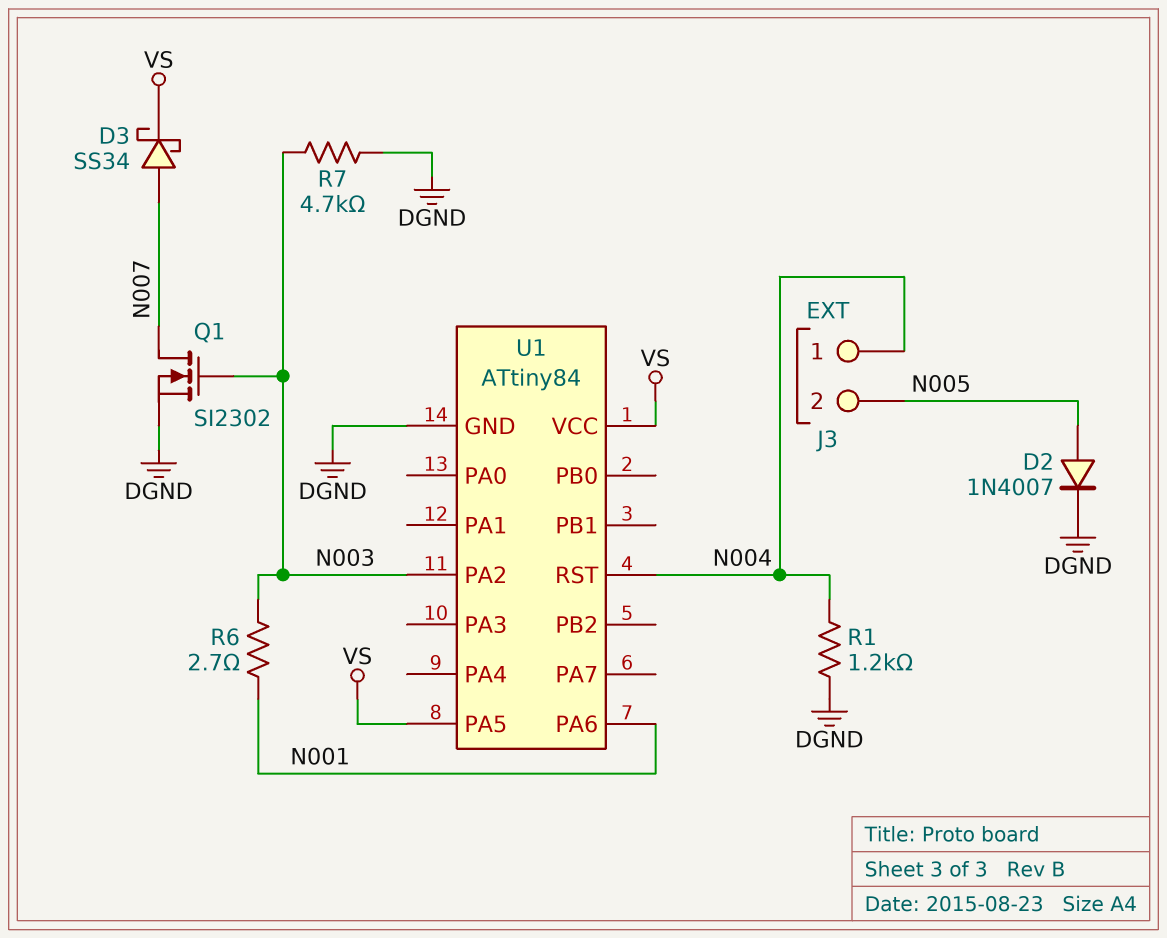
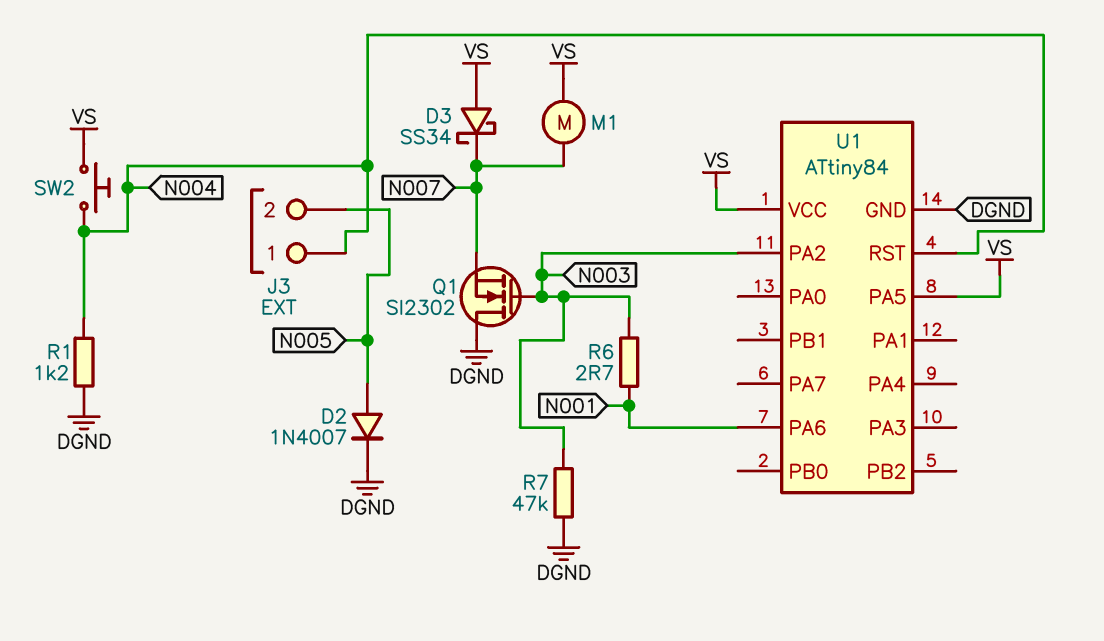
D3: schottky SS34 (A N007, K VS) -> schottky SS34 (A VS, K N007)
M1: none -> motor (N007, VS)
Q1: NMOS SI2302 (G N003, D N007, S DGND) -> NMOS SI2302 (G N003, D DGND, S N007)
R7: 4.7k (DGND, N003) -> 47k (DGND, N003)
SW2: none -> button (N004, VS)

